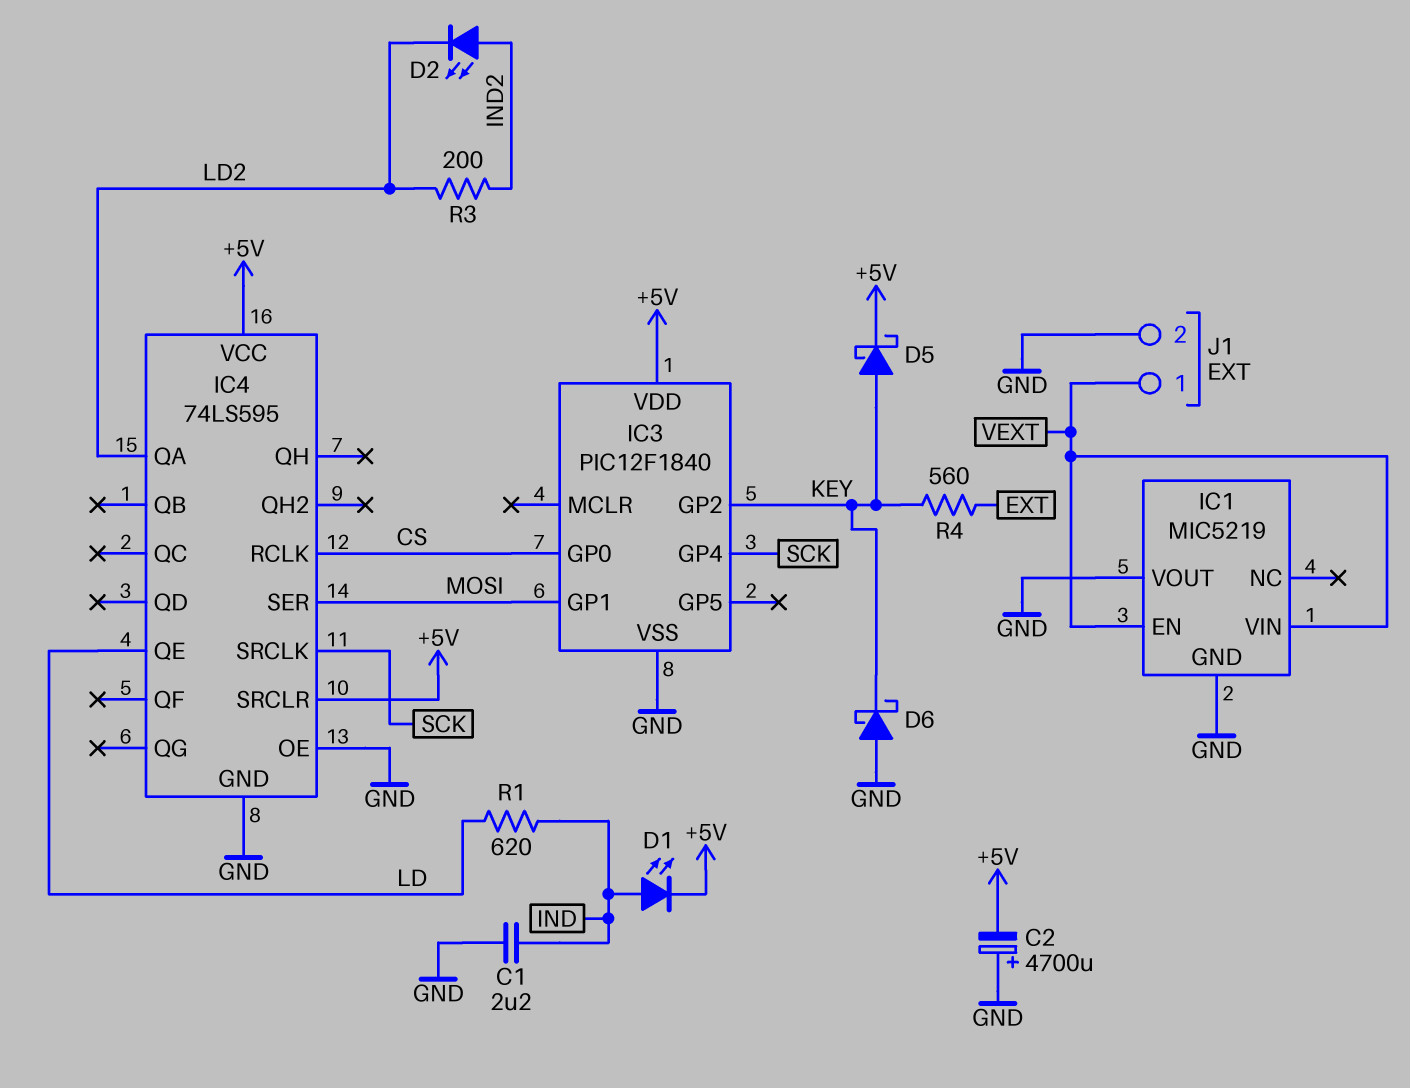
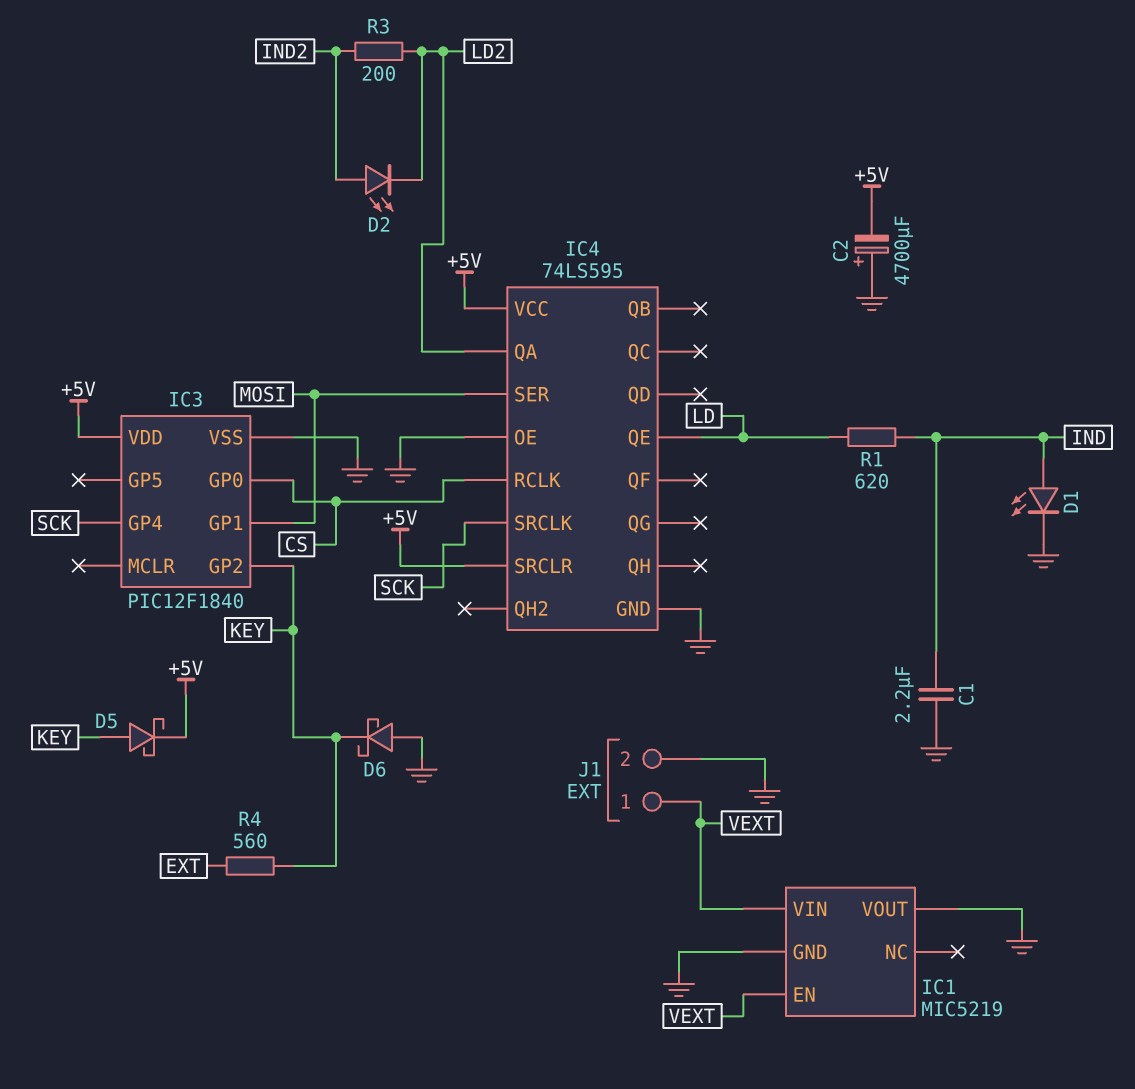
D1: LED (A IND, K +5V) -> LED (A IND, K GND)

